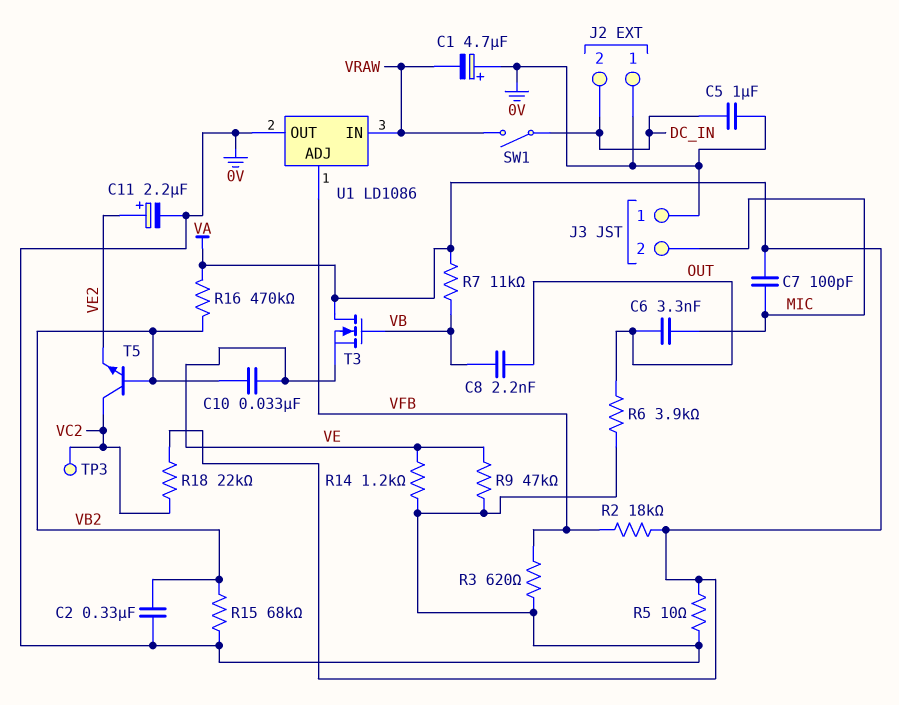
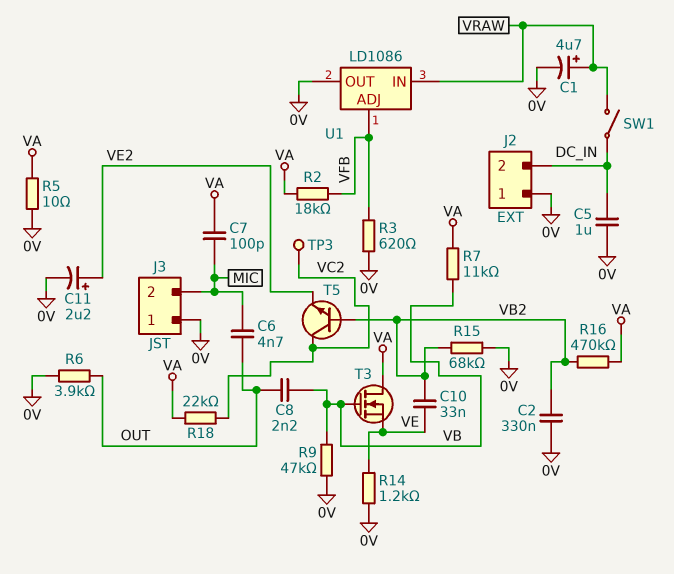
C1: 4.7uF (plus 0V, minus VRAW) -> 4.7uF (plus VRAW, minus 0V)
C6: 3.3nF (MIC, OUT) -> 4.7nF (MIC, OUT)
R9: 47k (0V, VE) -> 47k (0V, VB)

